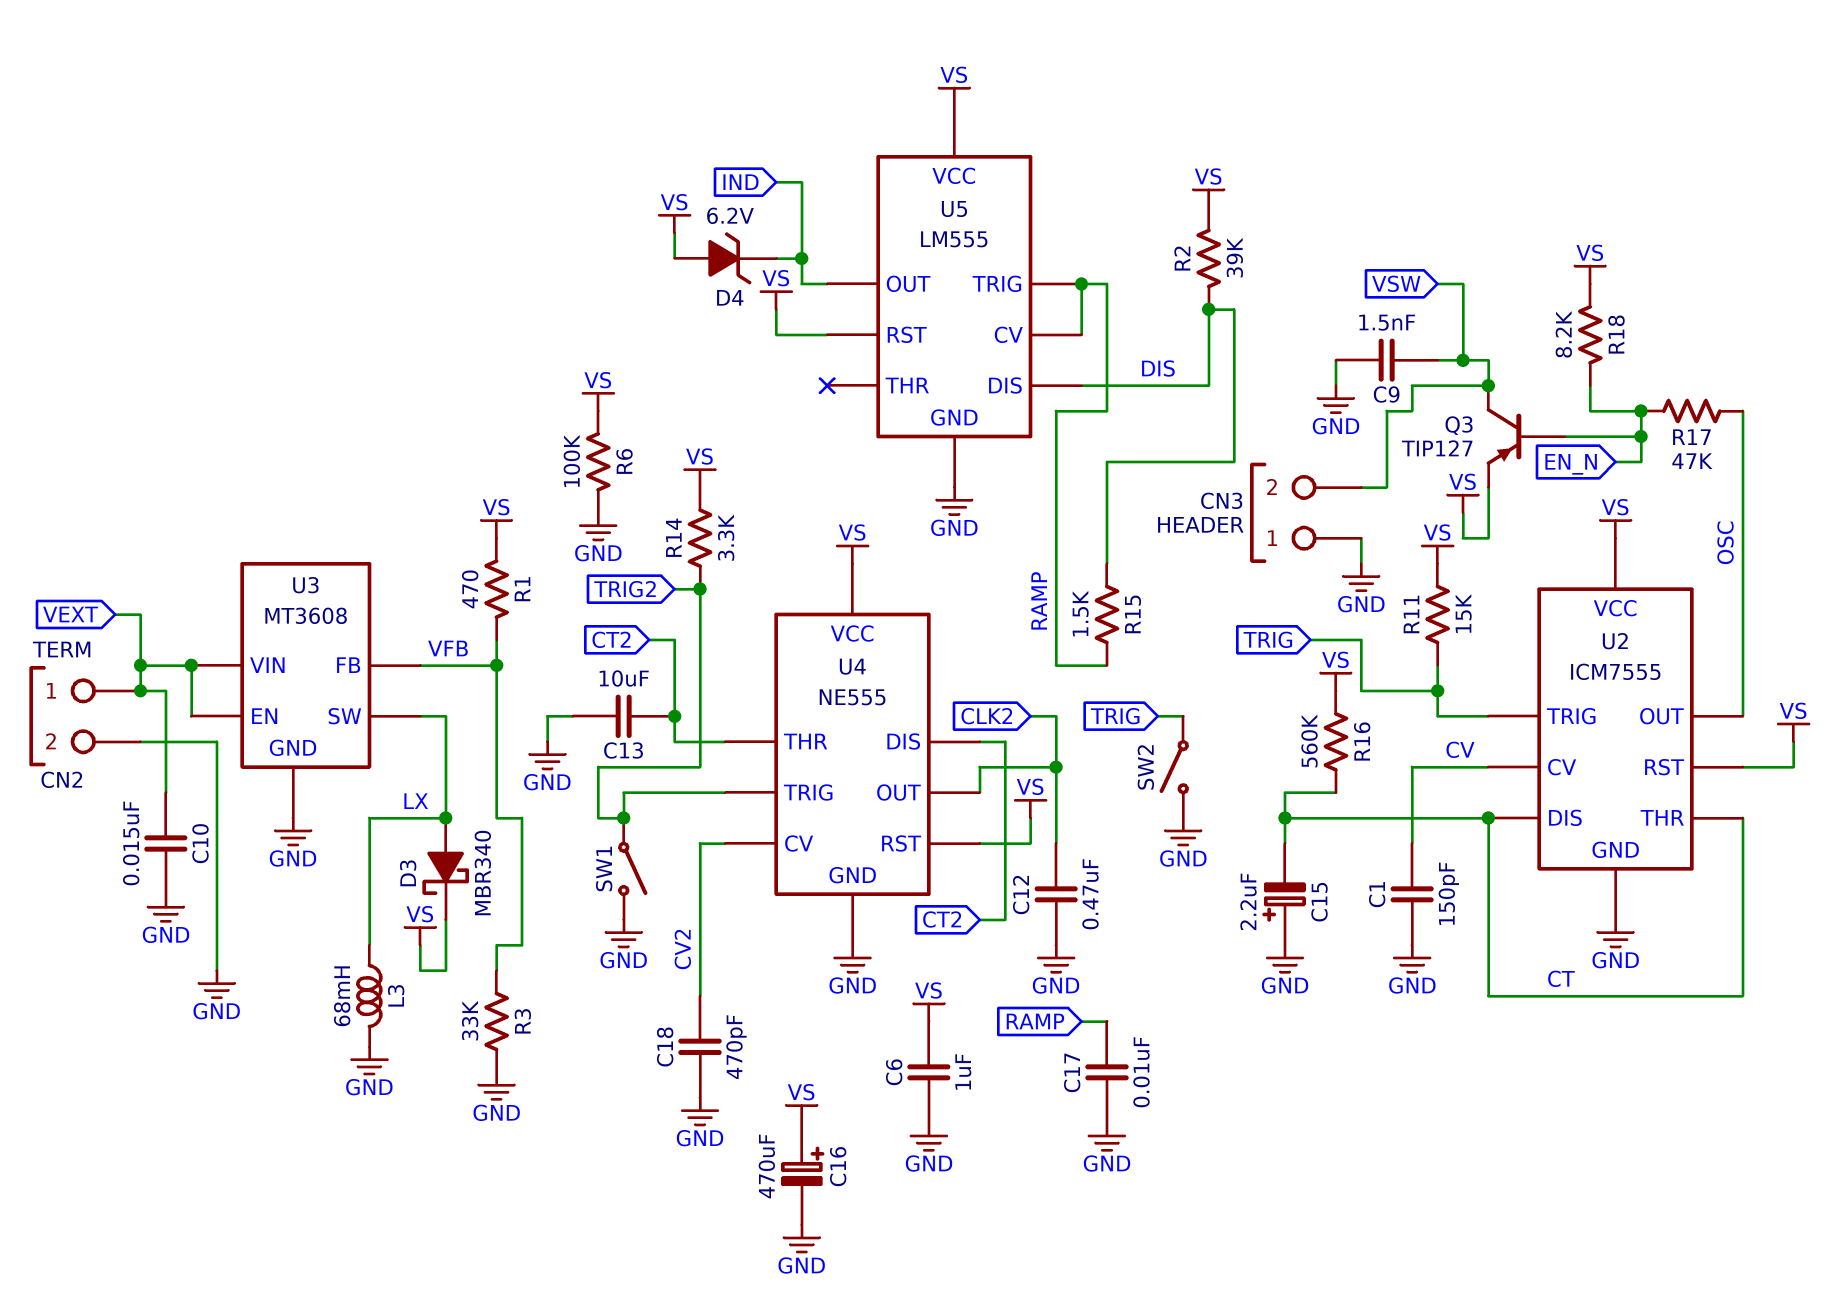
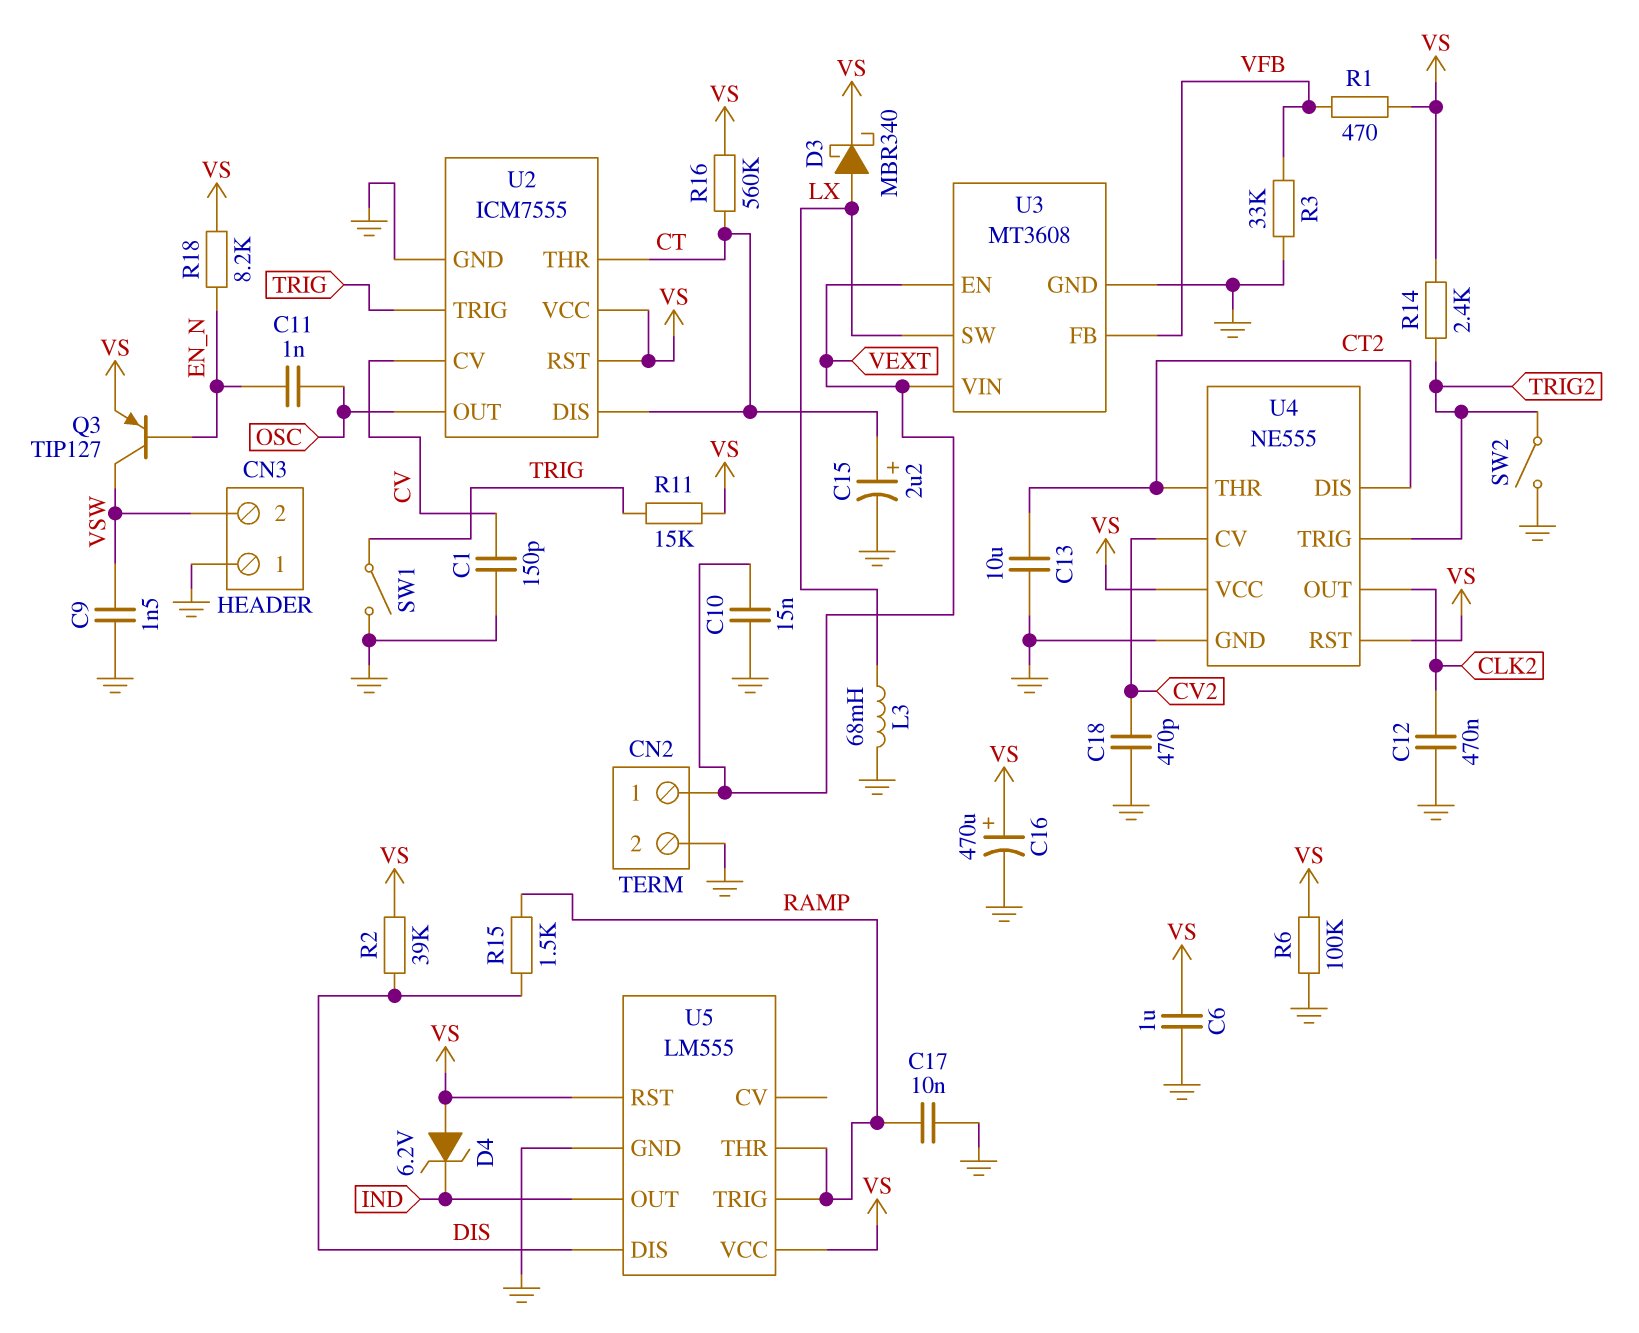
C11: none -> 1nF (EN_N, OSC)
C15: 2.2uF (plus GND, minus CT) -> 2.2uF (plus CT, minus GND)
R14: 3.3k (TRIG2, VS) -> 2.4k (TRIG2, VS)
R17: 47k (EN_N, OSC) -> none
SW1: switch (GND, TRIG2) -> switch (GND, TRIG)
SW2: switch (GND, TRIG) -> switch (GND, TRIG2)
U5 pin CV: RAMP -> none
U5 pin THR: none -> RAMP

